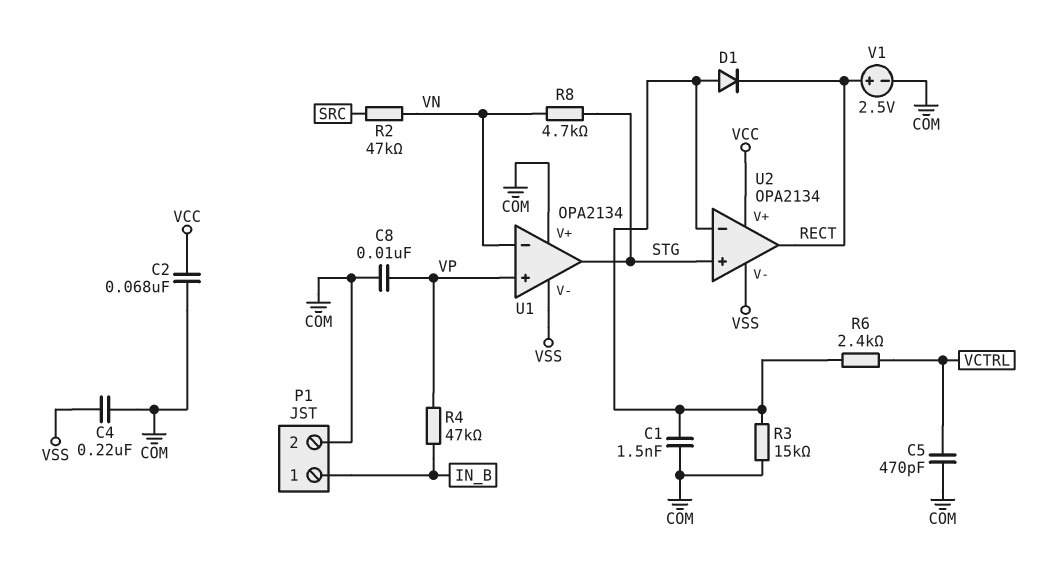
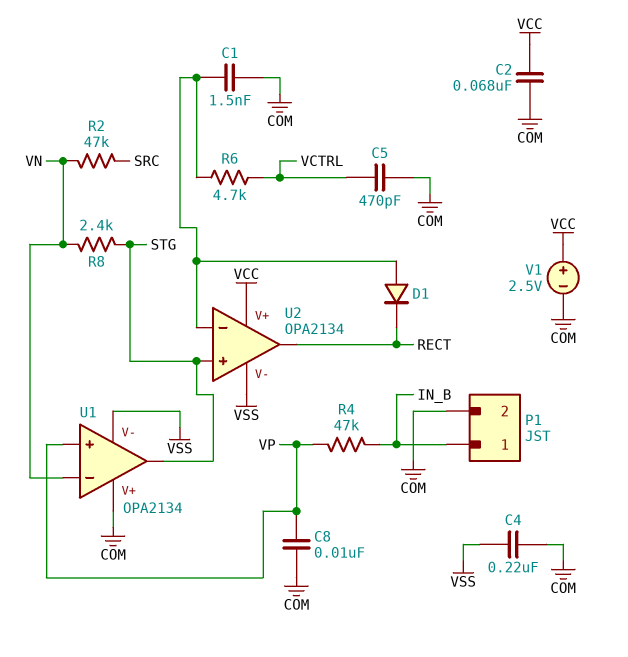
R3: 15k (COM, U2/in-) -> none
R6: 2.4k (U2/in-, VCTRL) -> 4.7k (U2/in-, VCTRL)
R8: 4.7k (STG, VN) -> 2.4k (STG, VN)
V1: 2.5V (plus RECT, minus COM) -> 2.5V (plus VCC, minus COM)

